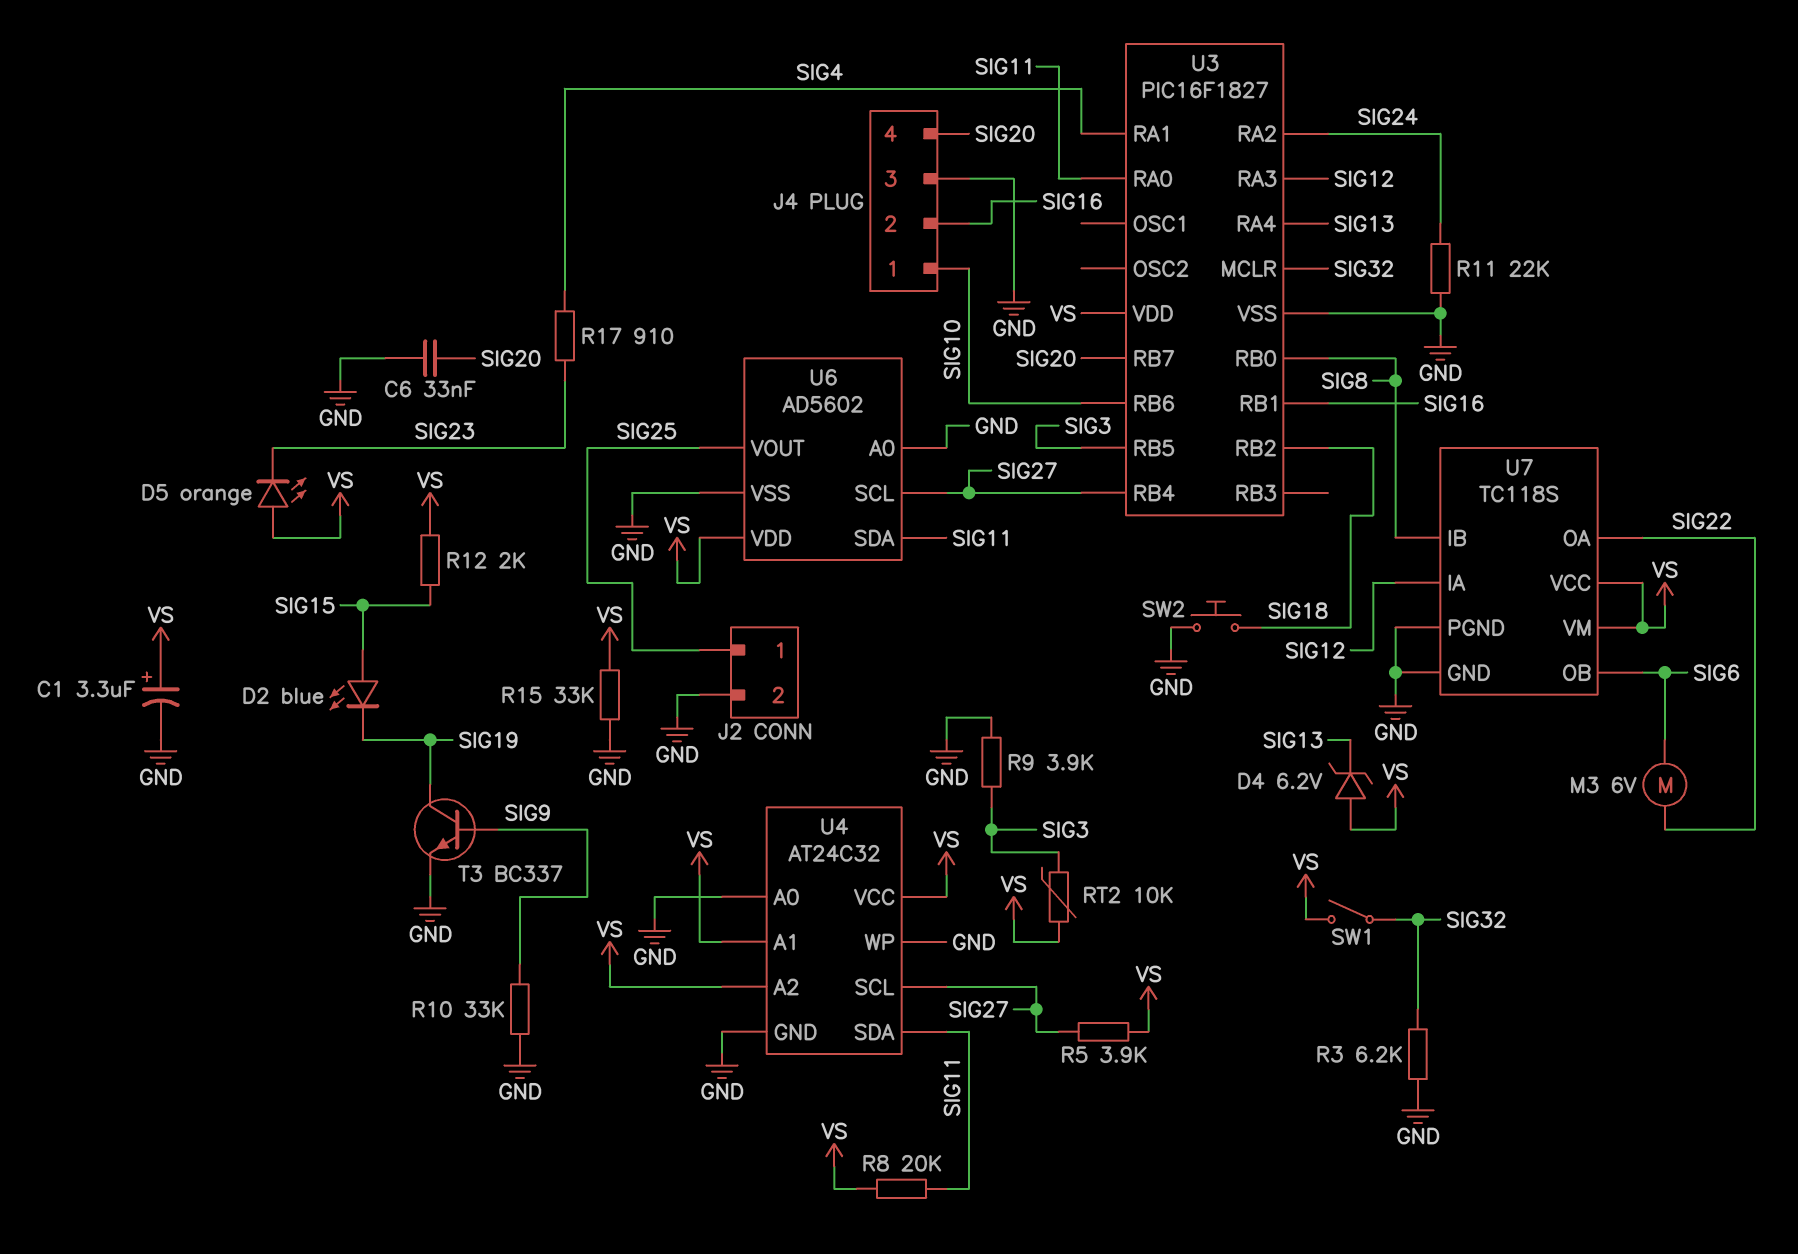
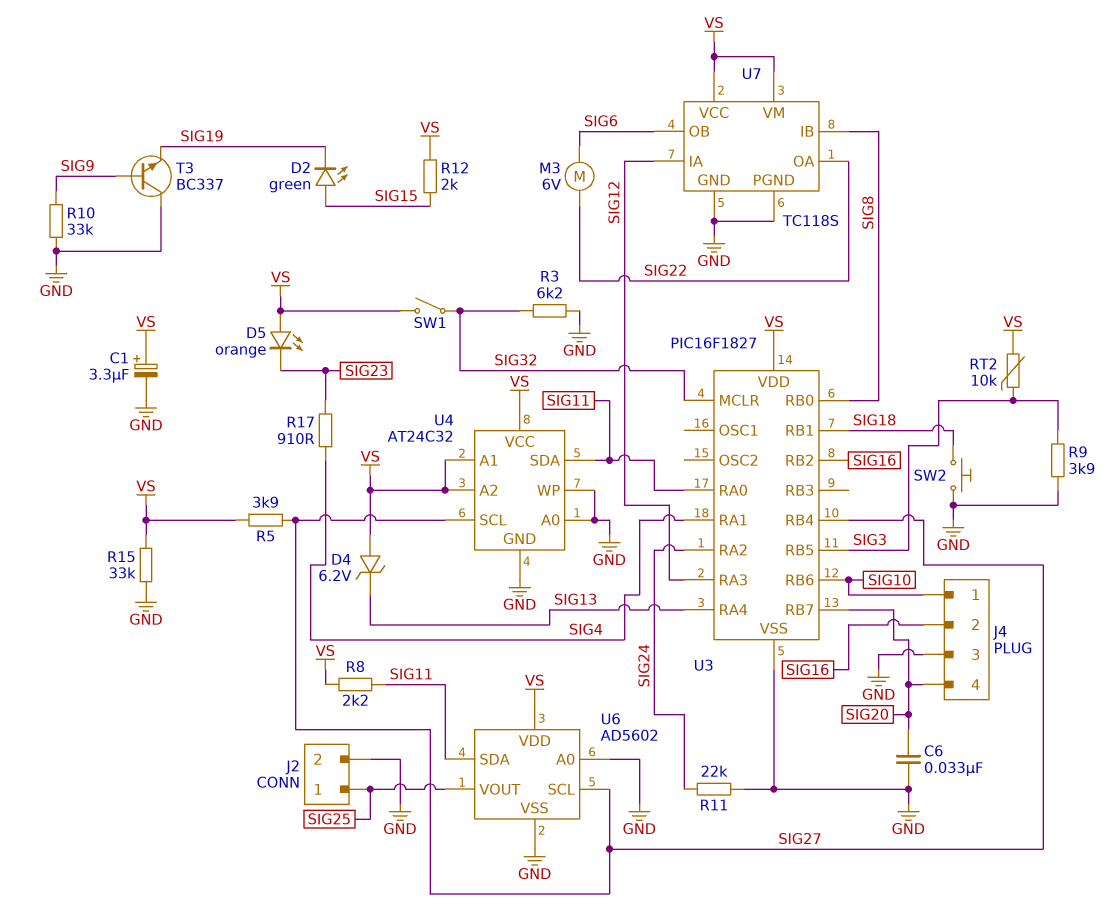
D2: LED blue (A SIG15, K SIG19) -> LED green (A SIG15, K SIG19)
R8: 20k (SIG11, VS) -> 2.2k (SIG11, VS)
T3: NPN BC337 (B SIG9, C SIG19, E GND) -> NPN BC337 (B SIG9, C GND, E SIG19)
U3 pin RB1: SIG16 -> SIG18
U3 pin RB2: SIG18 -> SIG16

